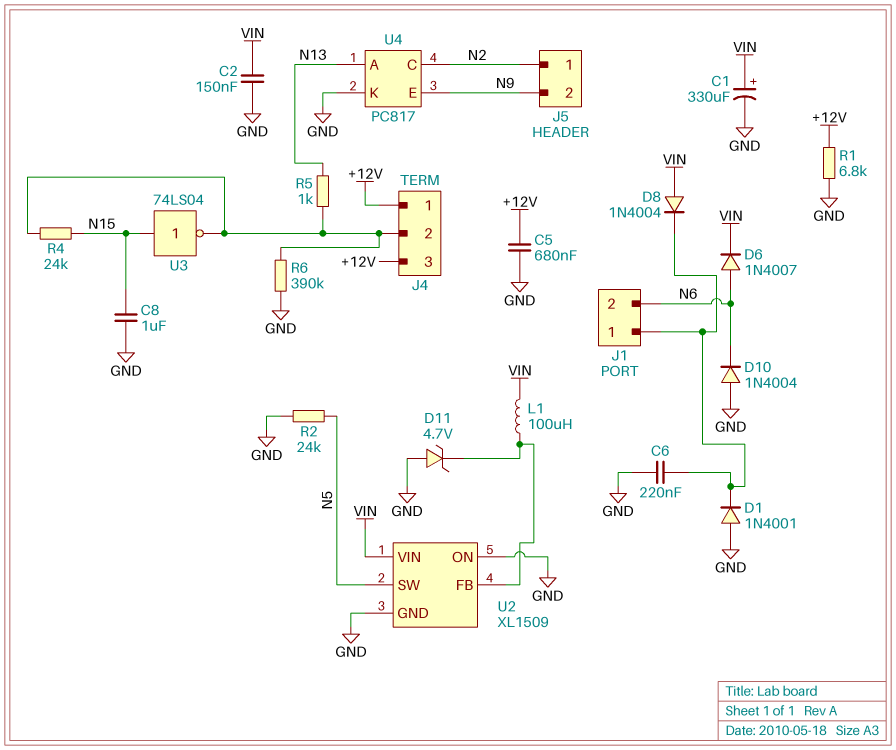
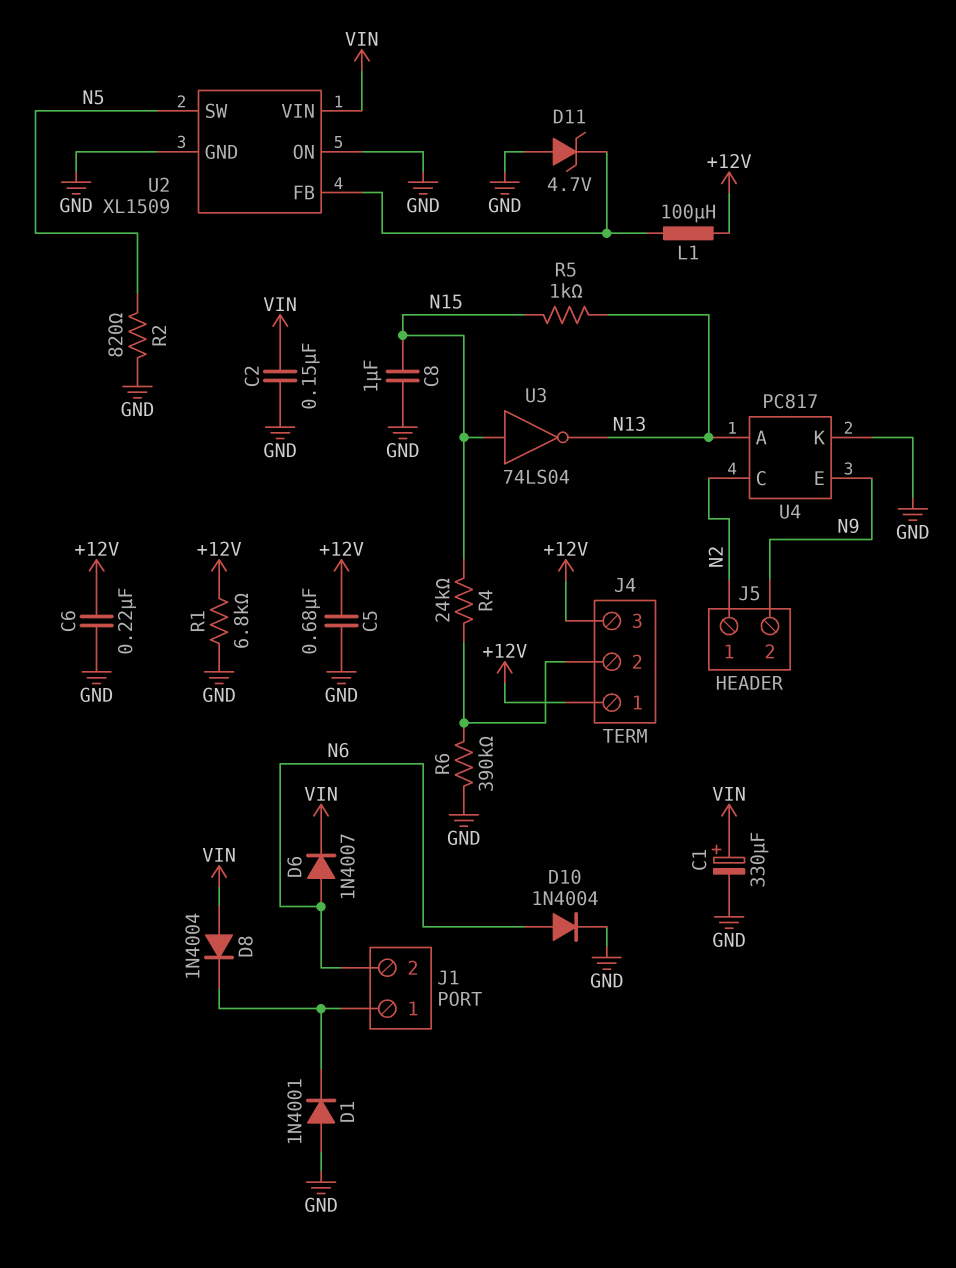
C6: 220nF (GND, J1/1) -> 220nF (+12V, GND)
D10: diode 1N4004 (A GND, K N6) -> diode 1N4004 (A N6, K GND)
L1: 100uH (U2/FB, VIN) -> 100uH (+12V, U2/FB)
R2: 24k (GND, N5) -> 820 (GND, N5)
R5: 1k (J4/2, N13) -> 1k (N13, N15)
U3: NOT 74LS04 (in N15, out J4/2) -> NOT 74LS04 (in N15, out N13)

